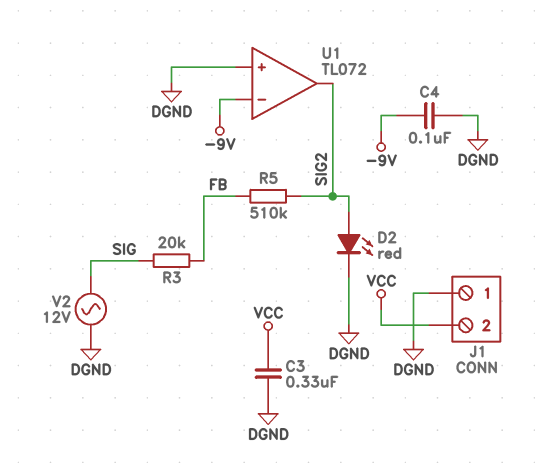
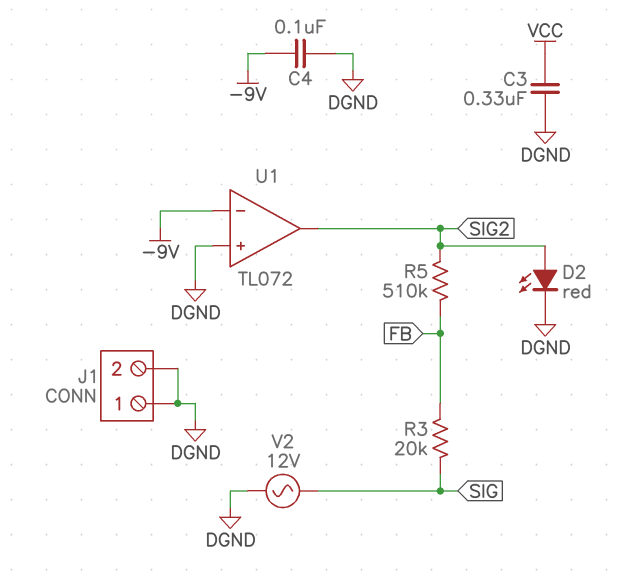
J1 pin 2: VCC -> DGND

